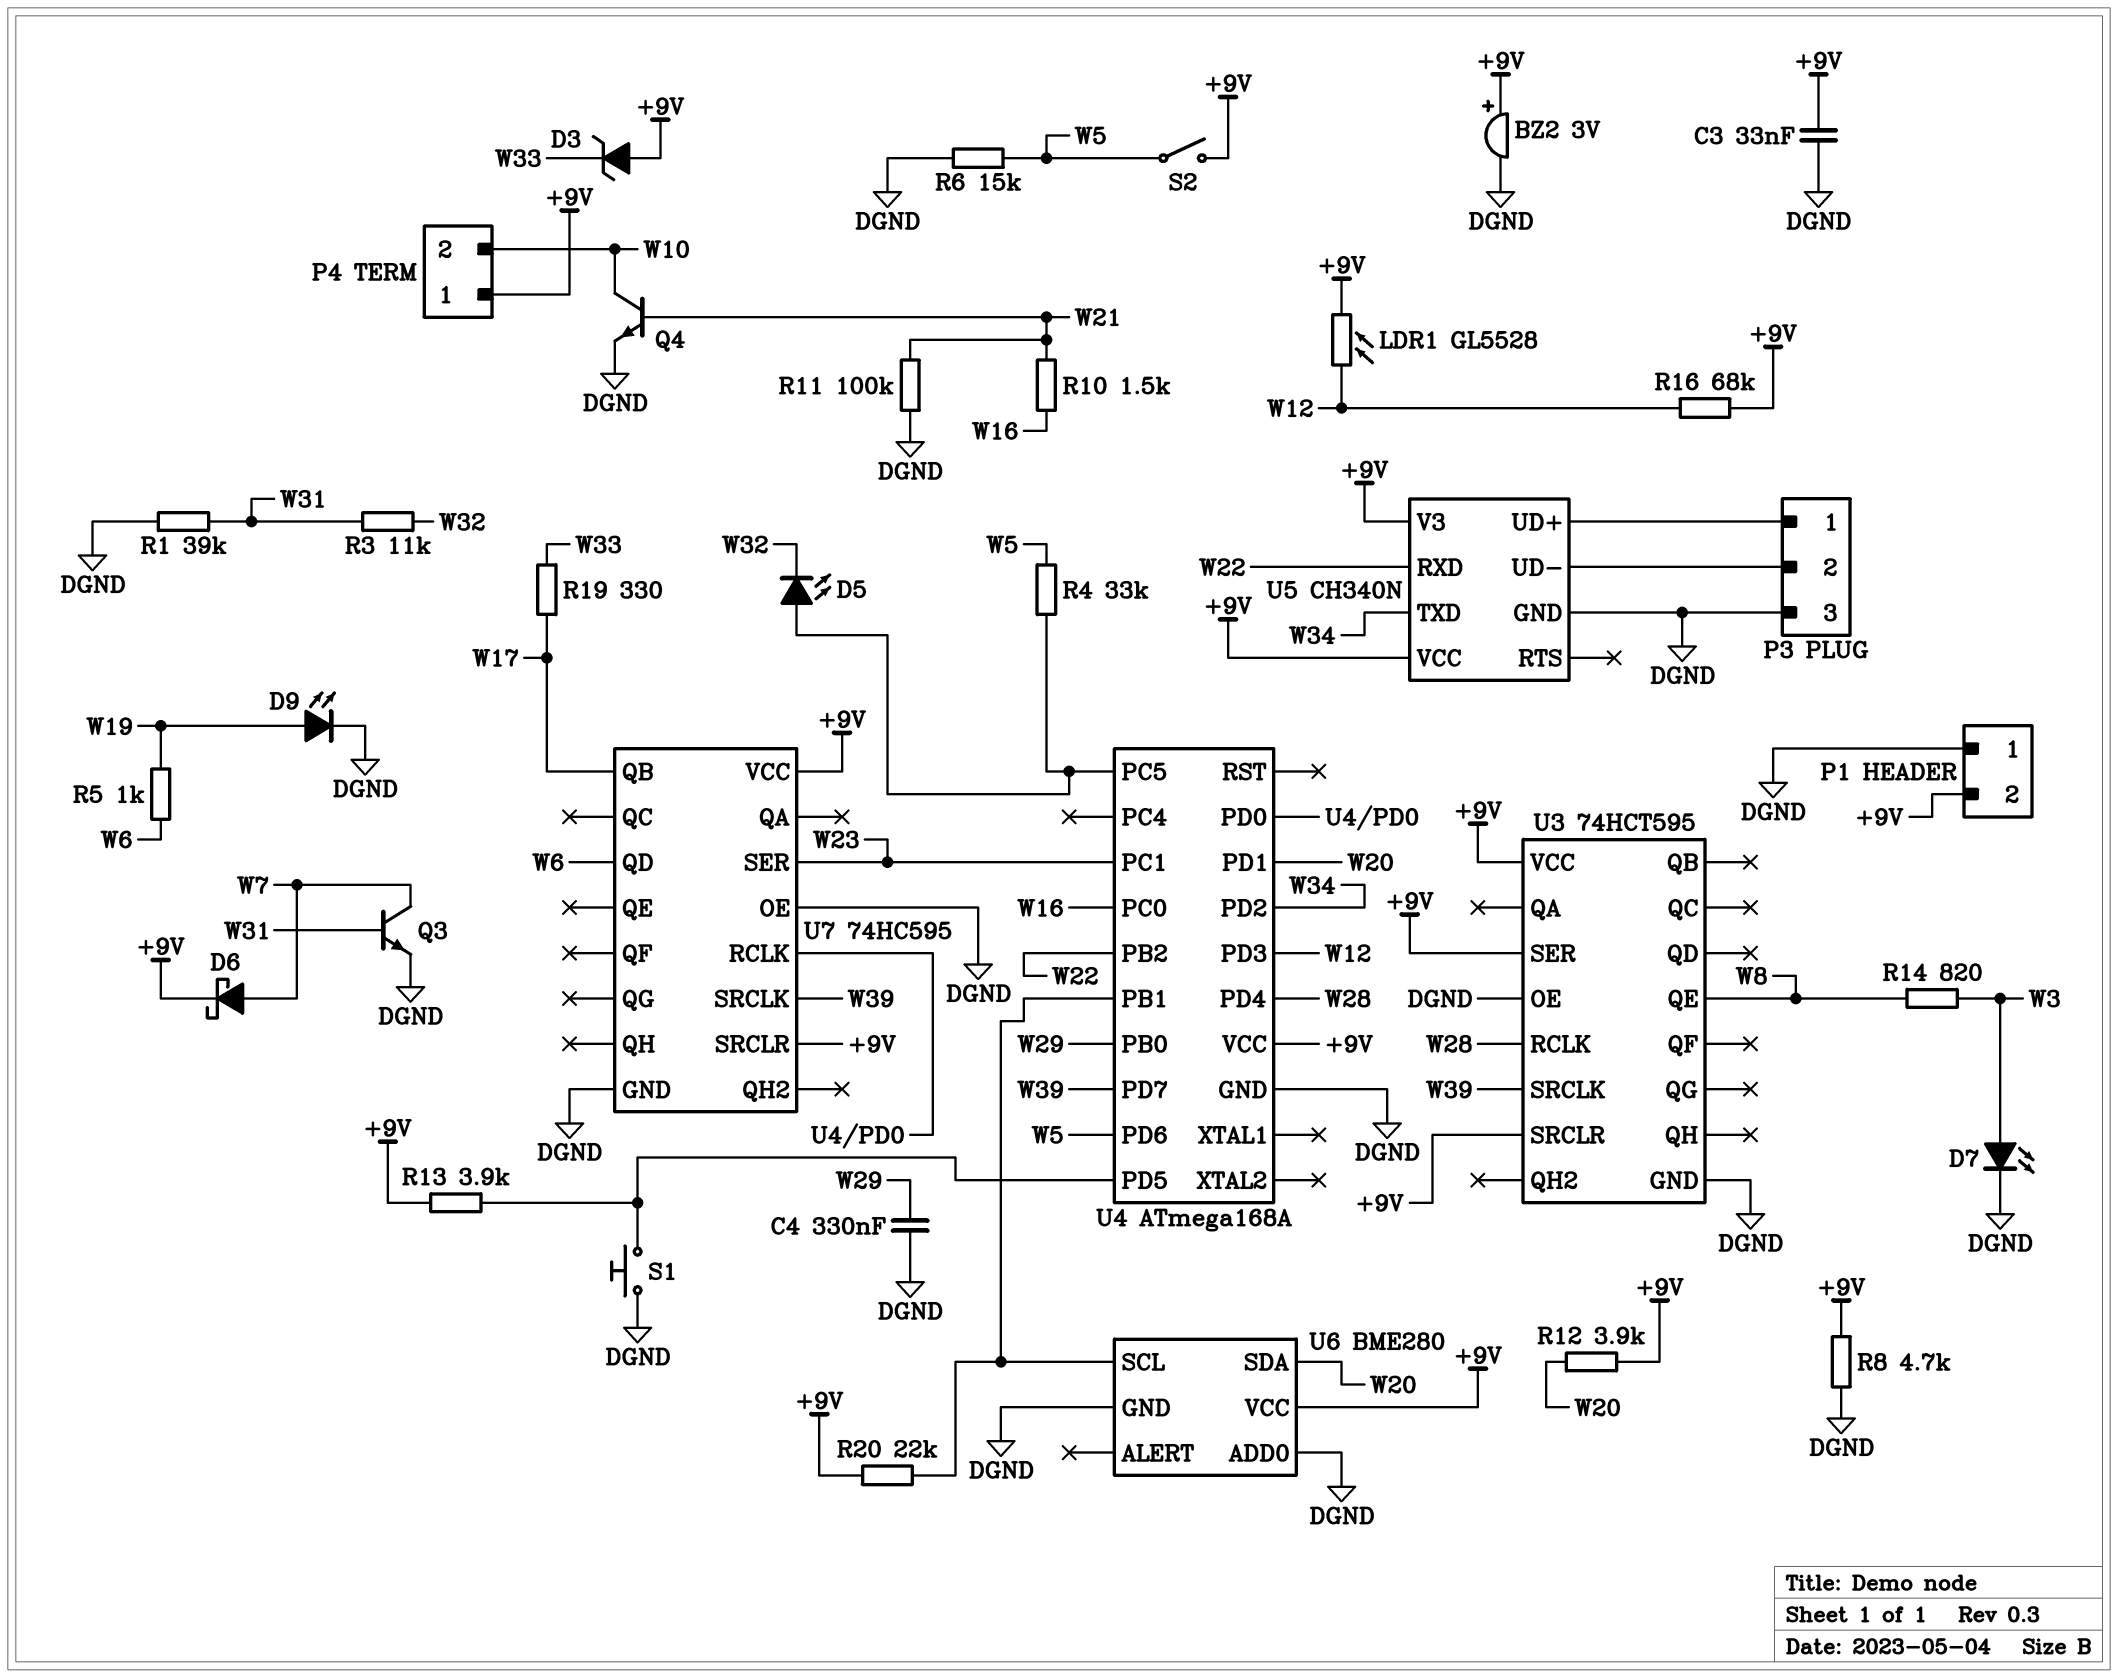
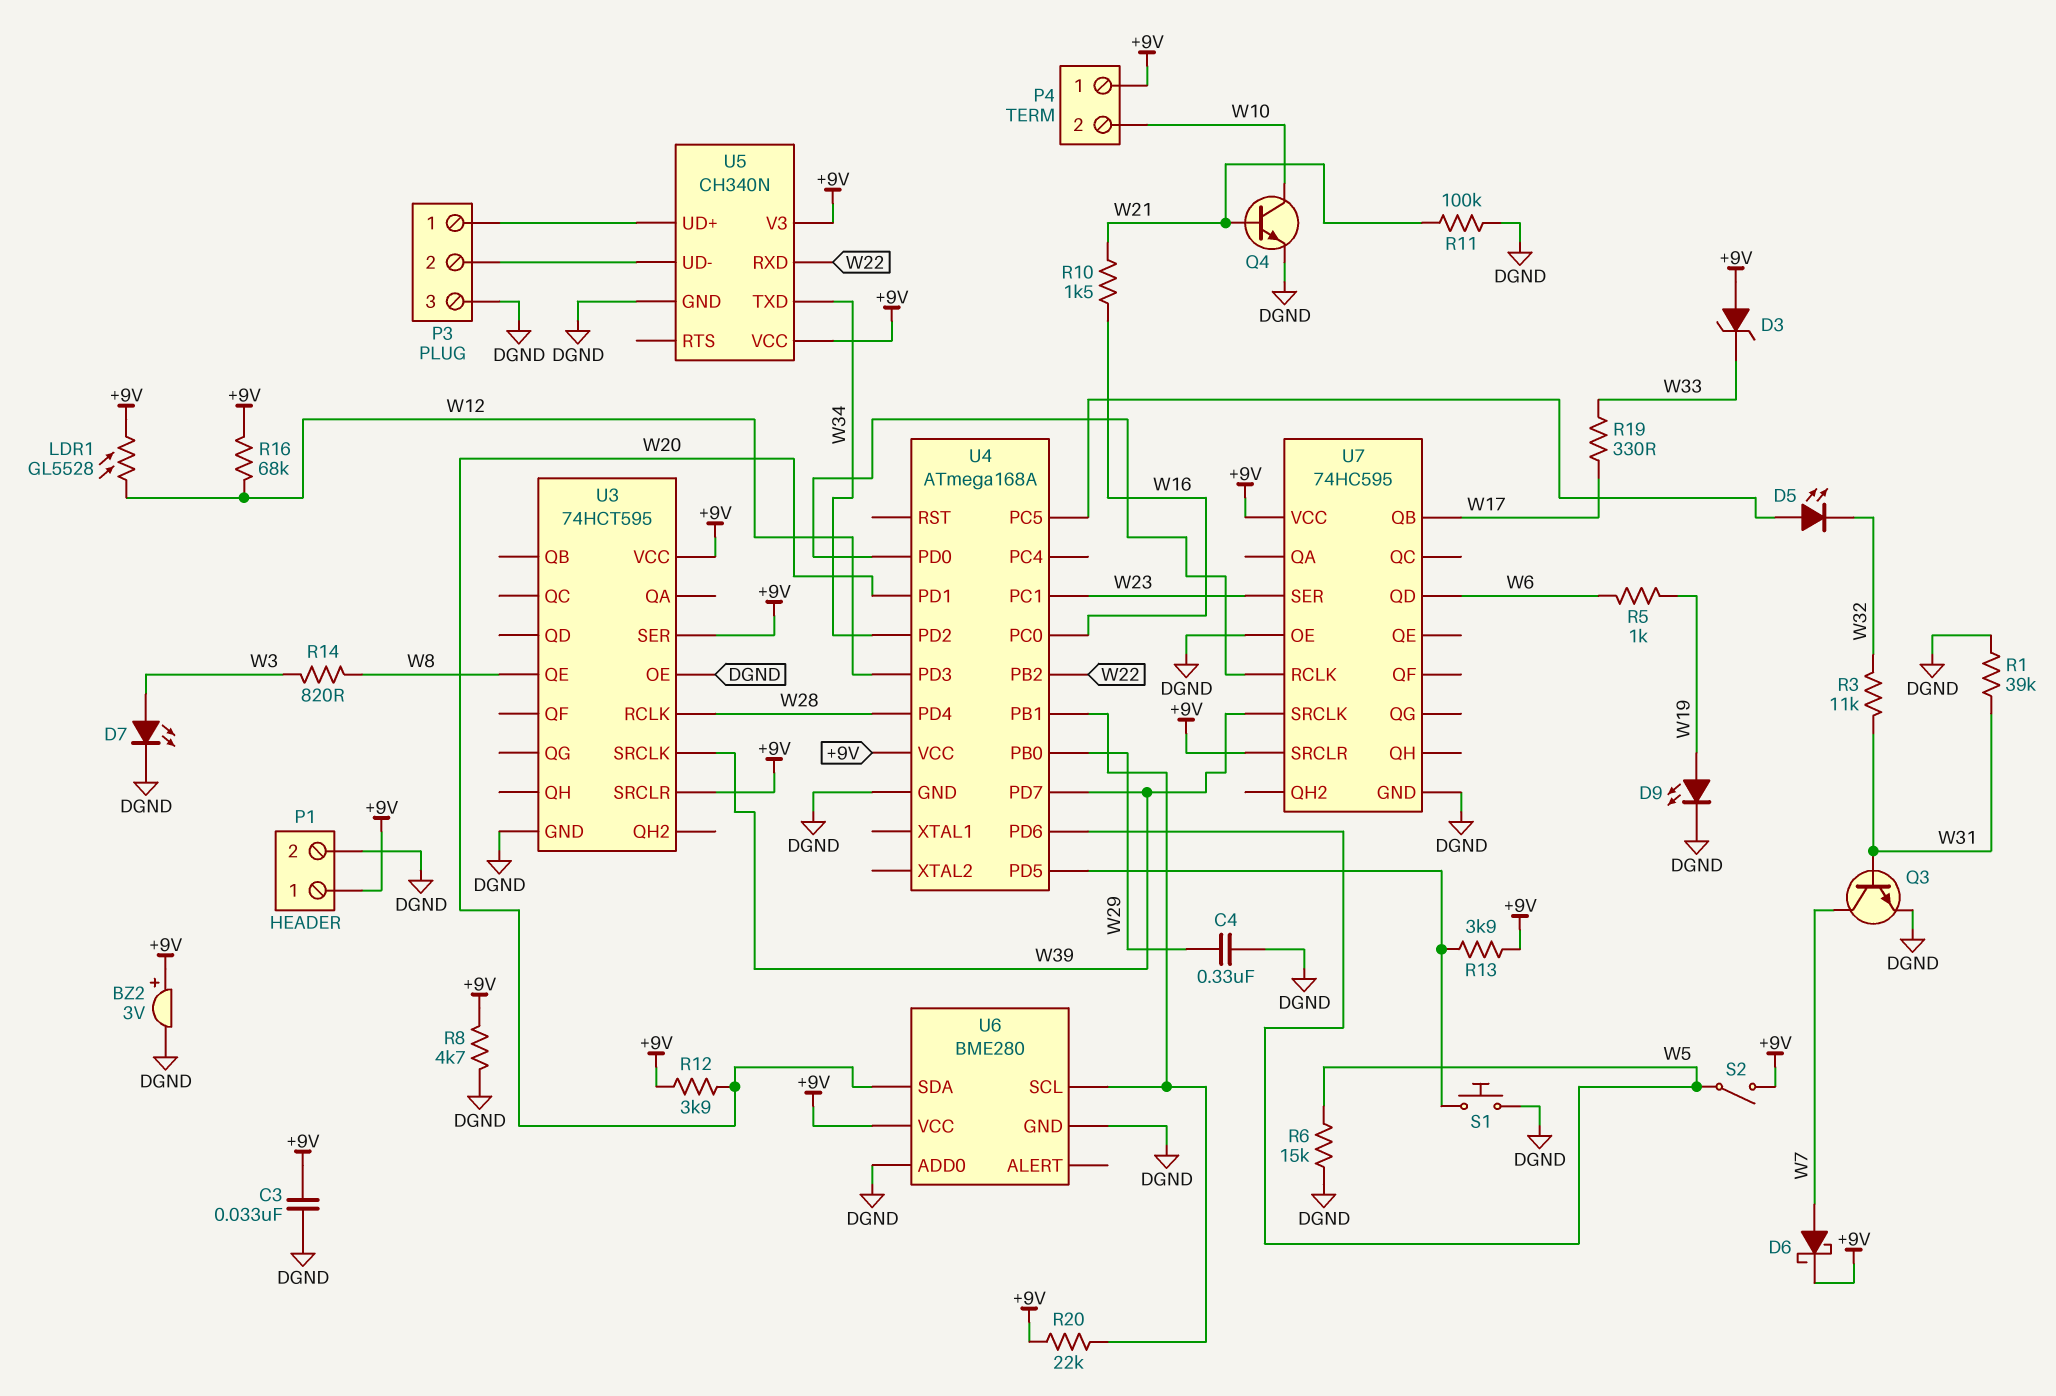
P1 pin 1: DGND -> +9V
P1 pin 2: +9V -> DGND
R4: 33k (U4/PC5, W5) -> none

